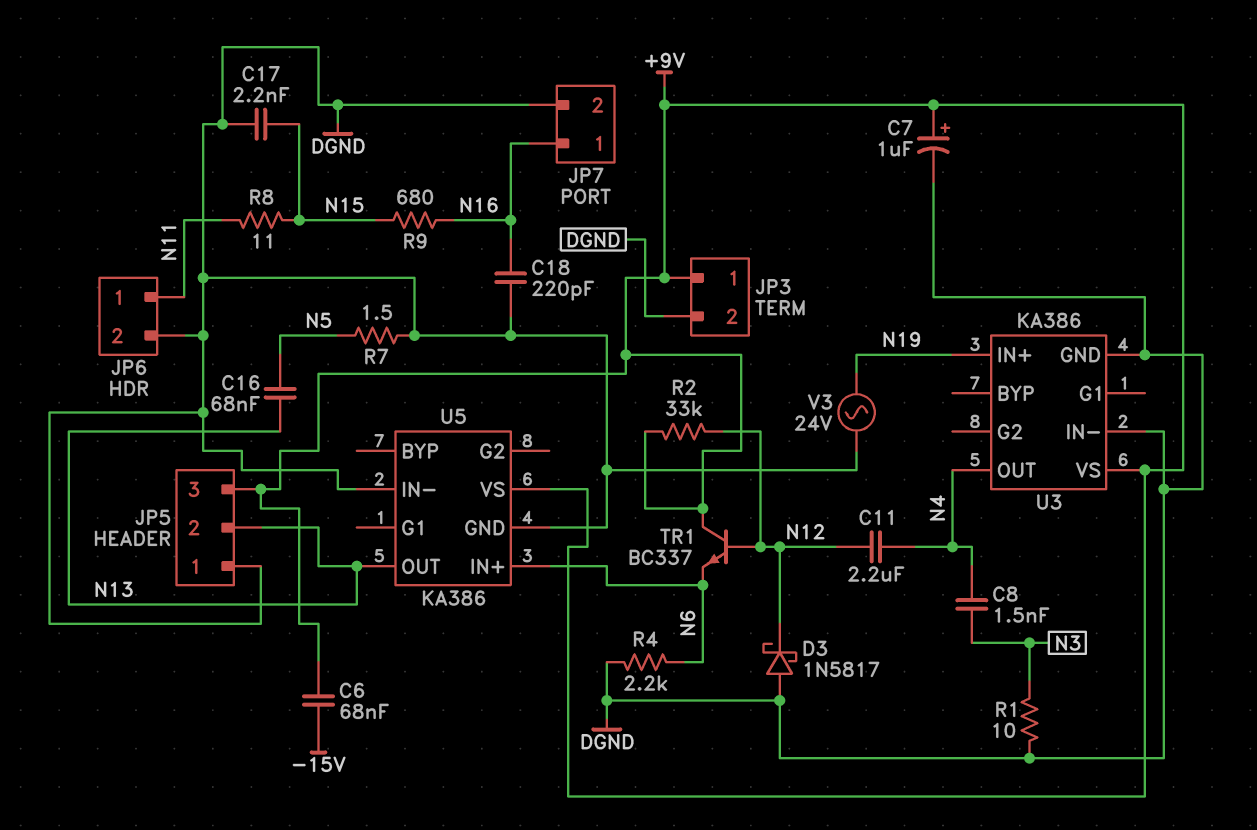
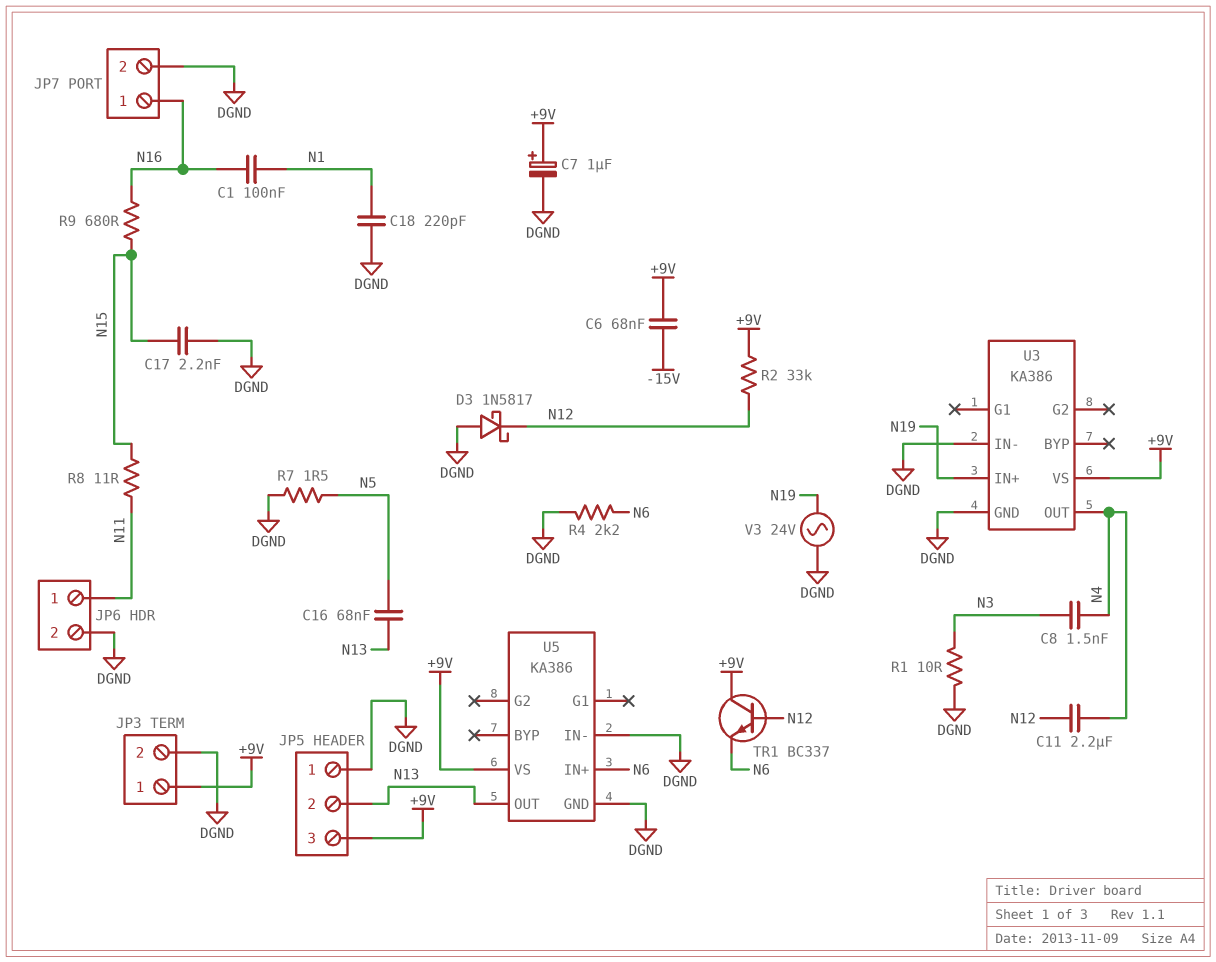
C1: none -> 100nF (N1, N16)
C18: 220pF (DGND, N16) -> 220pF (DGND, N1)

